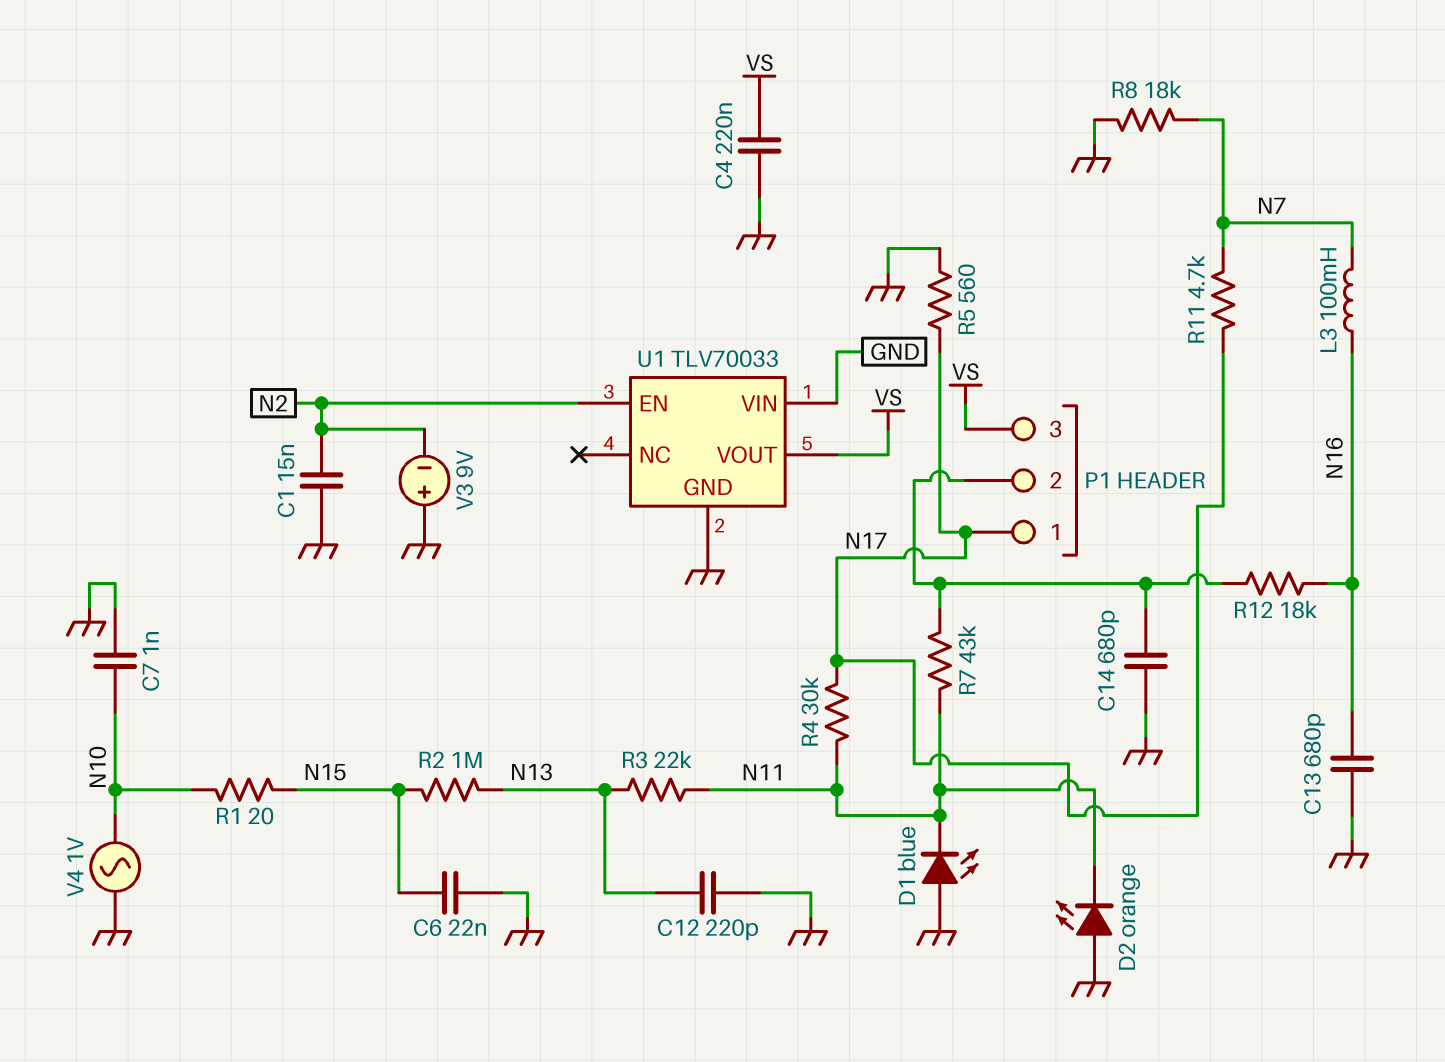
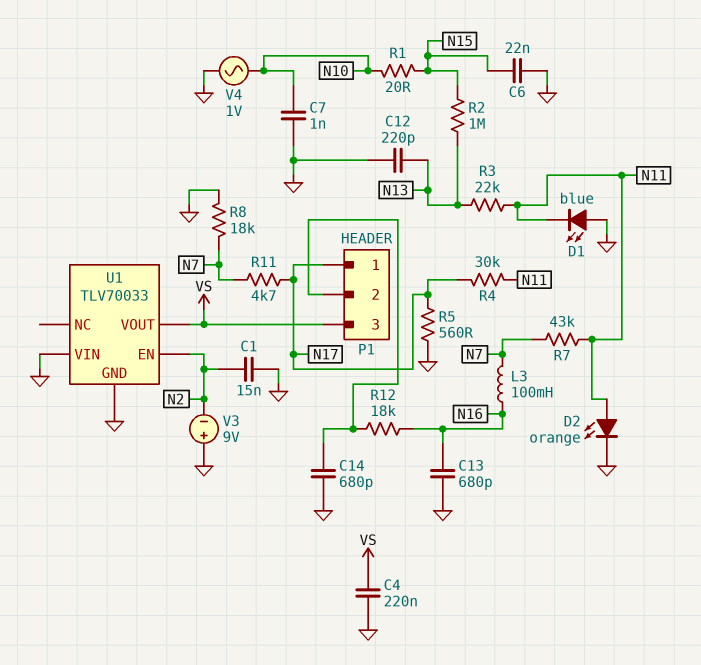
D2: LED orange (A GND, K N11) -> LED orange (A N11, K GND)
R7: 43k (N11, P1/2) -> 43k (N7, N11)

